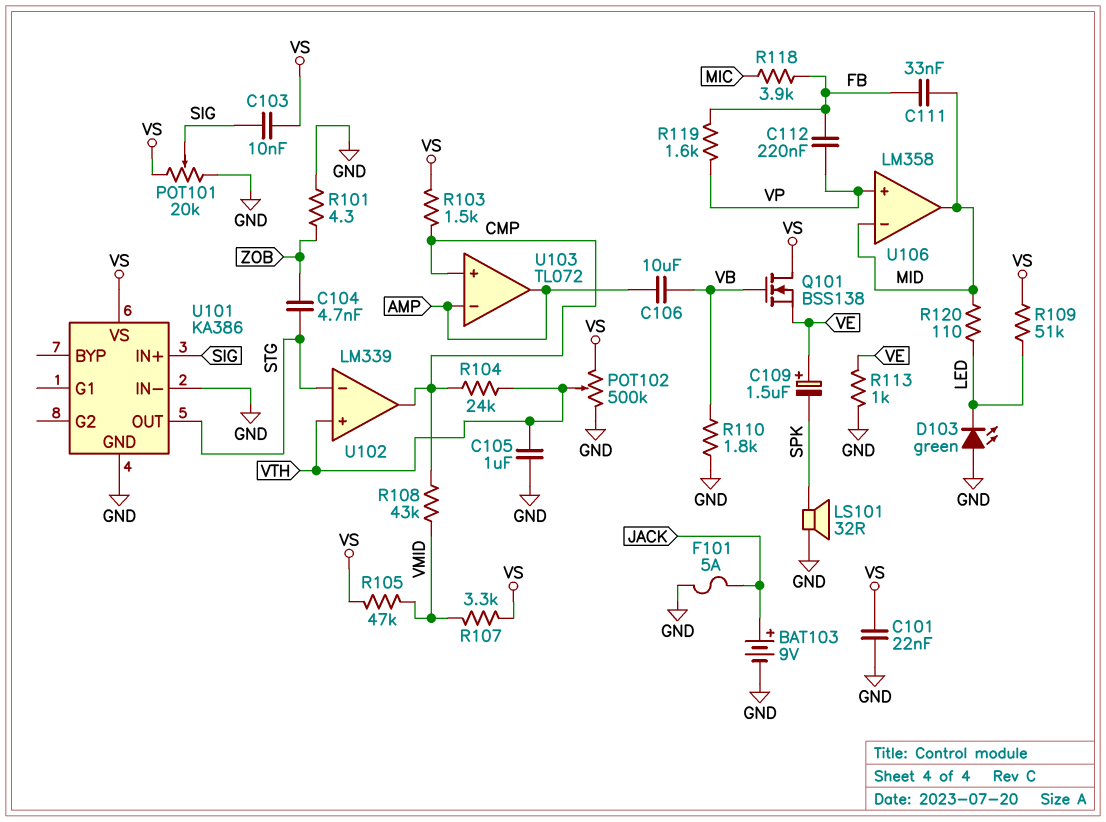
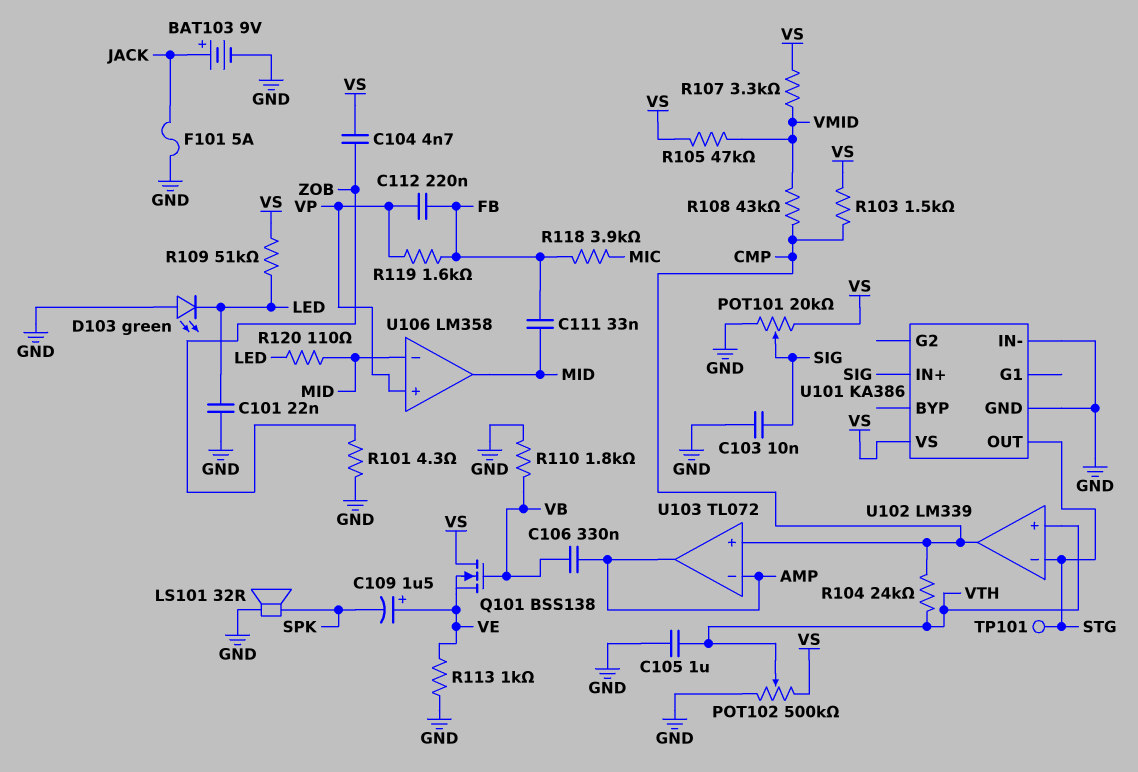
C101: 22nF (GND, VS) -> 22nF (GND, LED)
C103: 10nF (SIG, VS) -> 10nF (GND, SIG)
C104: 4.7nF (STG, ZOB) -> 4.7nF (VS, ZOB)
C106: 10uF (AMP, VB) -> 330nF (AMP, VB)
TP101: none -> test point (STG)

